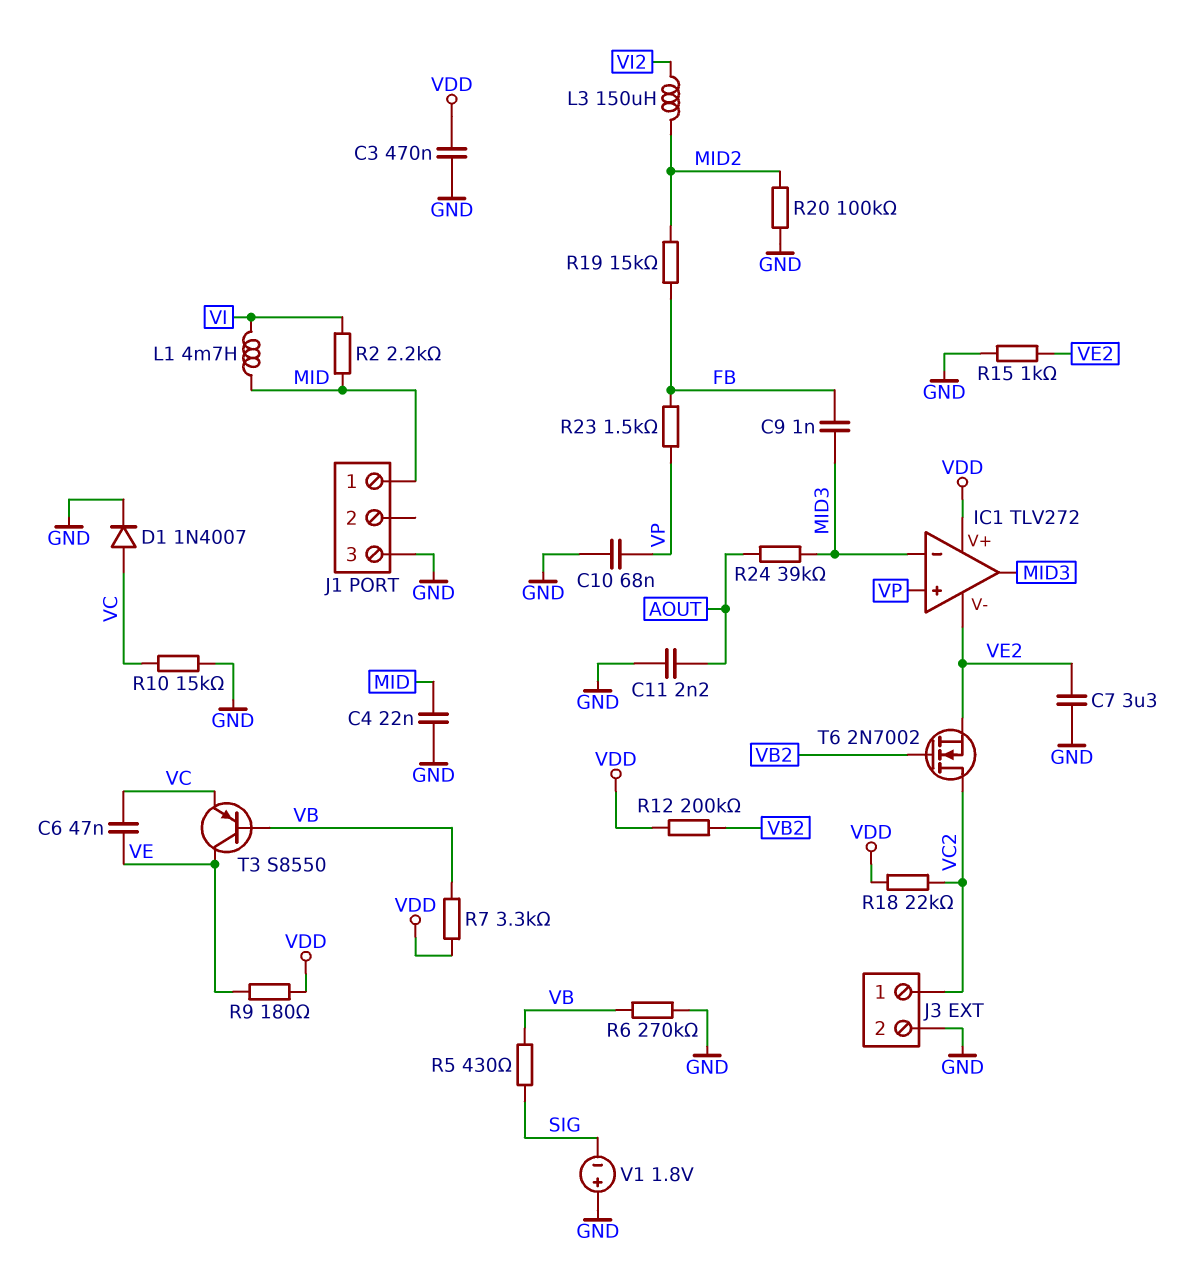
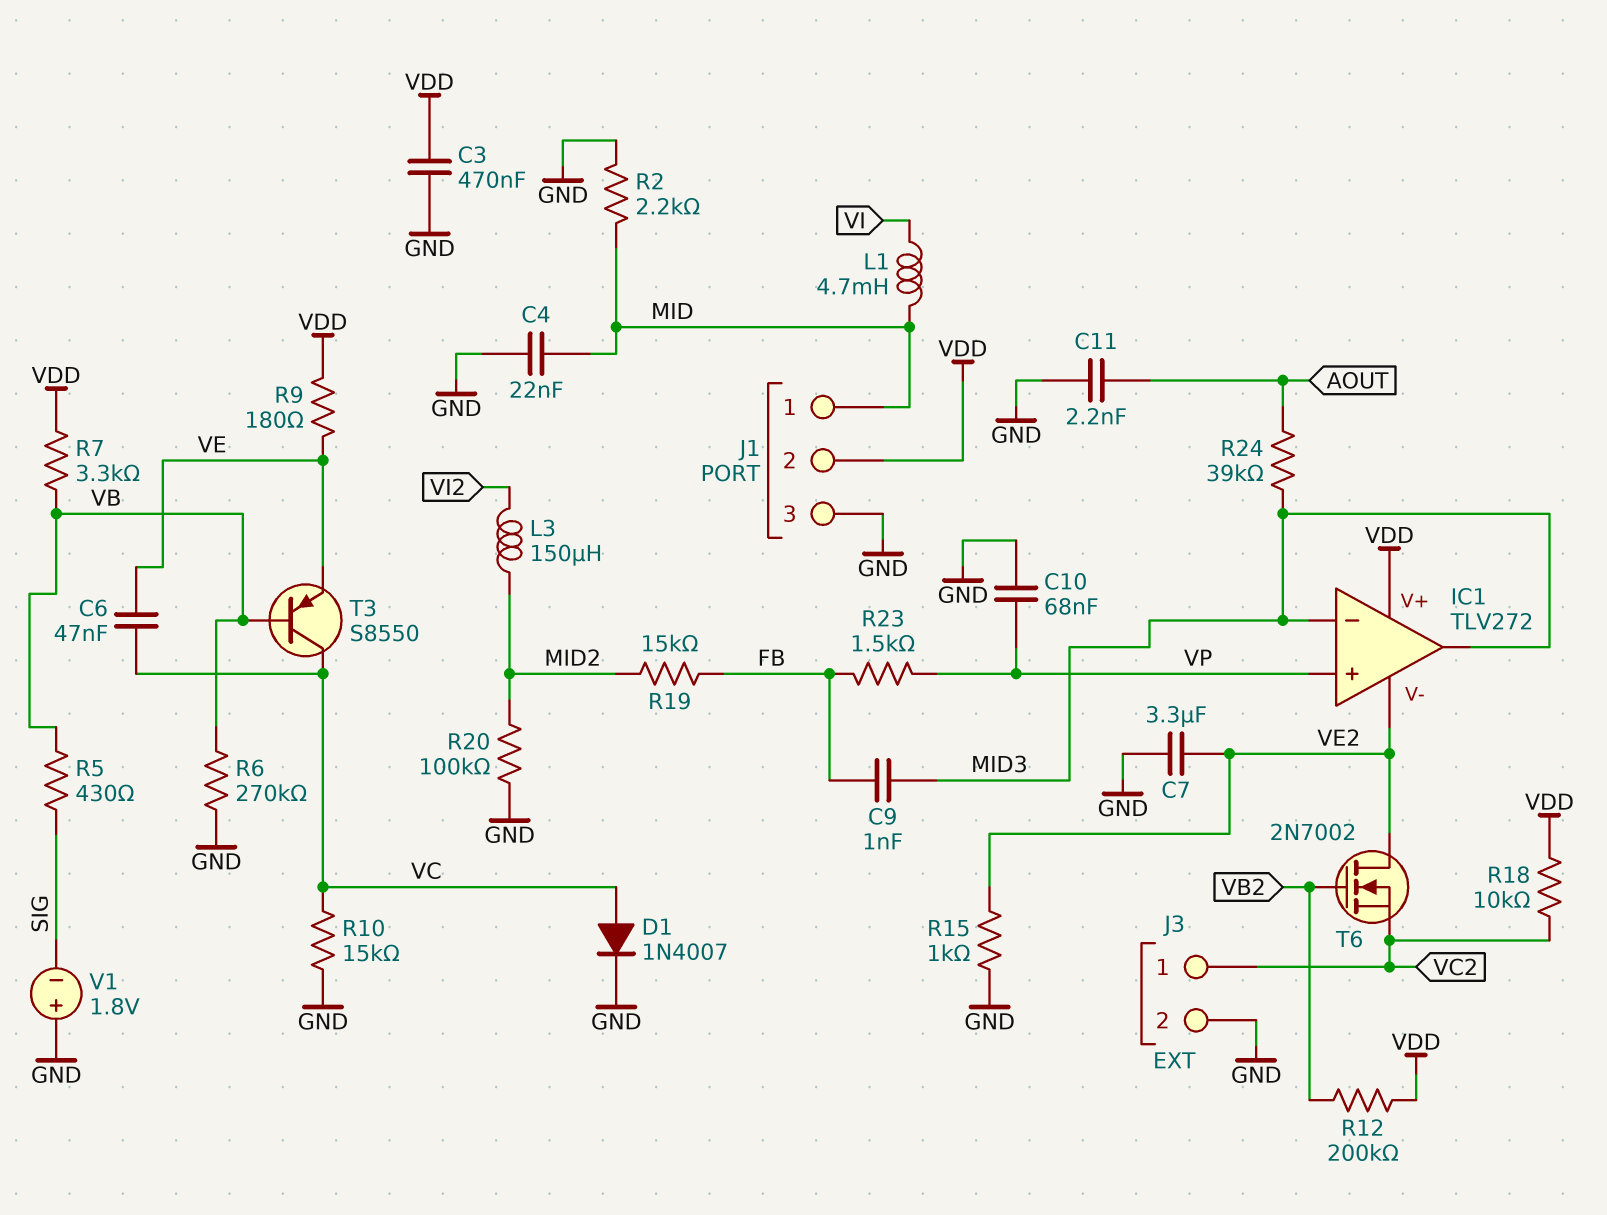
J1 pin 2: none -> VDD
R2: 2.2k (MID, VI) -> 2.2k (GND, MID)
R18: 22k (VC2, VDD) -> 10k (VC2, VDD)
T3: PNP S8550 (B VB, C VE, E VC) -> PNP S8550 (B VB, C VC, E VE)
T6: NMOS 2N7002 (G VB2, D VC2, S VE2) -> NMOS 2N7002 (G VB2, D VE2, S VC2)

